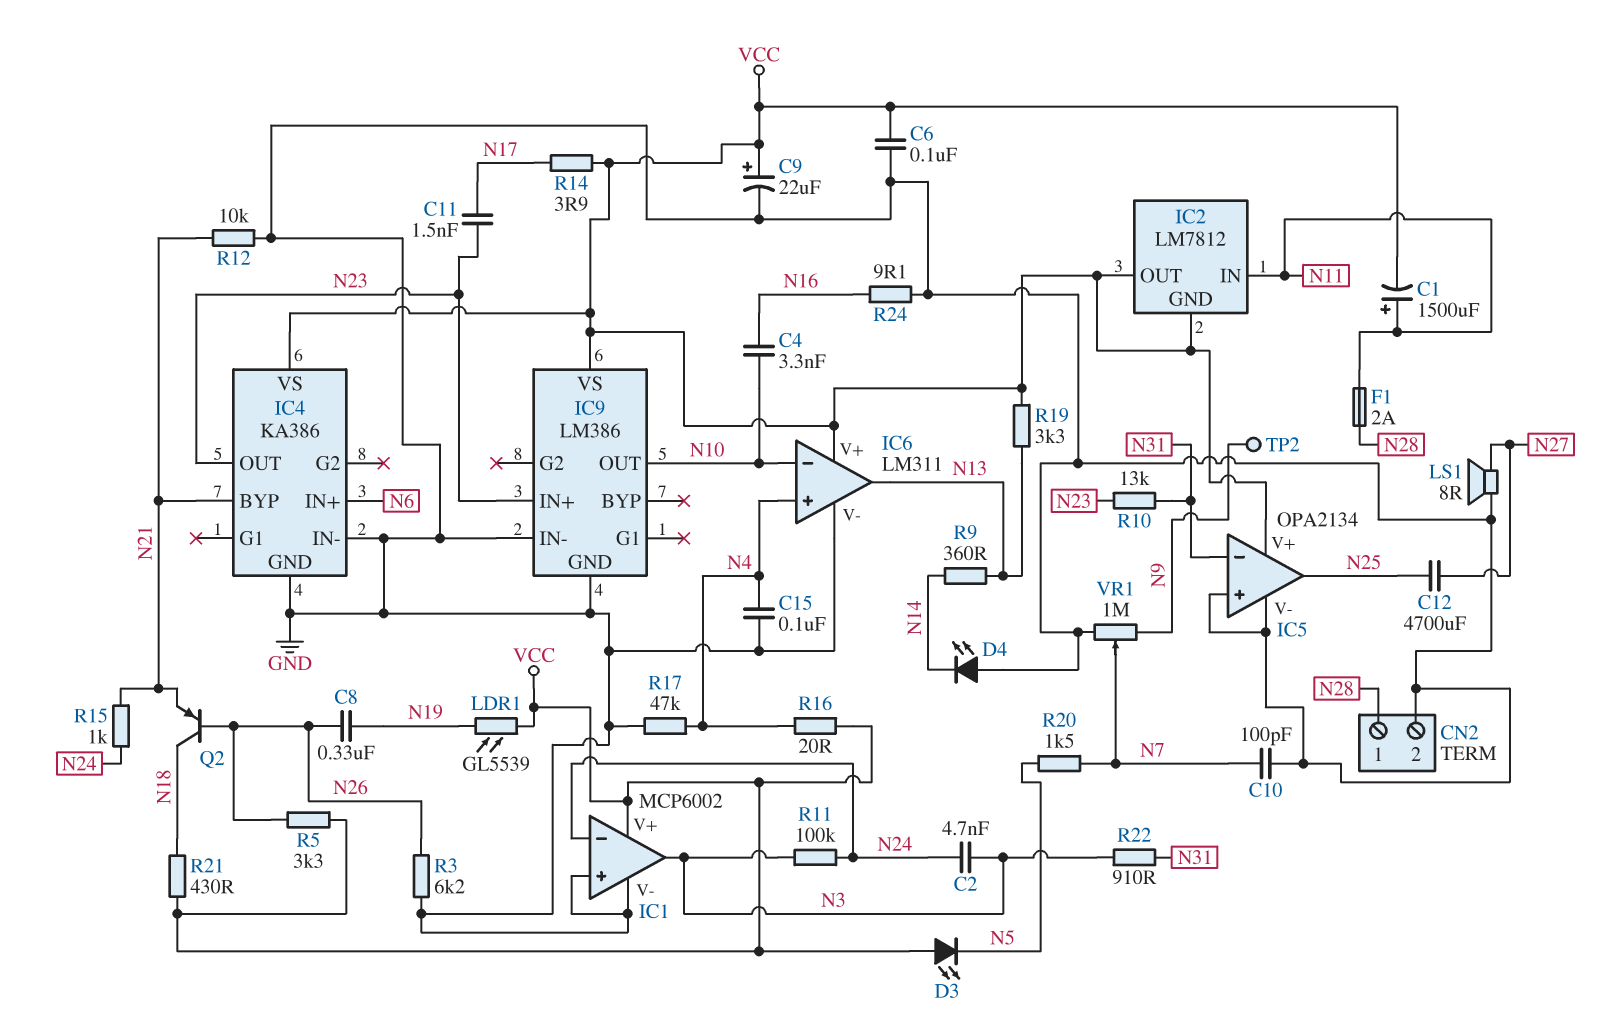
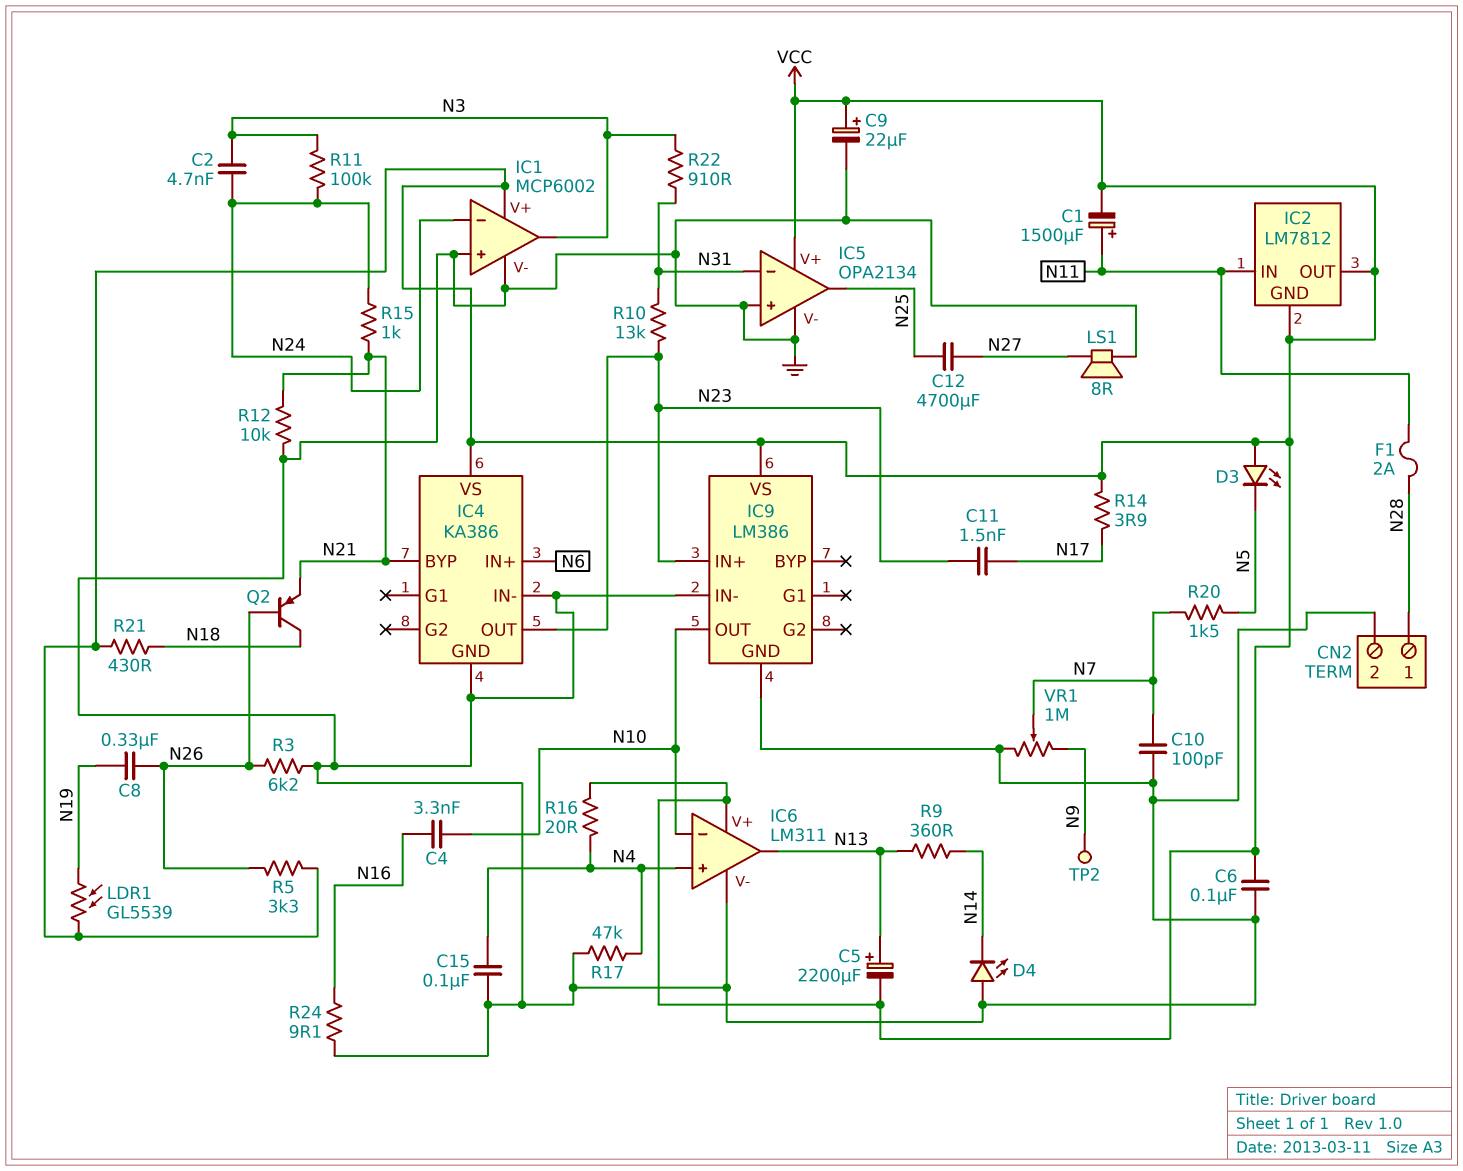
C5: none -> 2200uF (plus N13, minus VCC)
R19: 3.3k (N13, VCC) -> none

